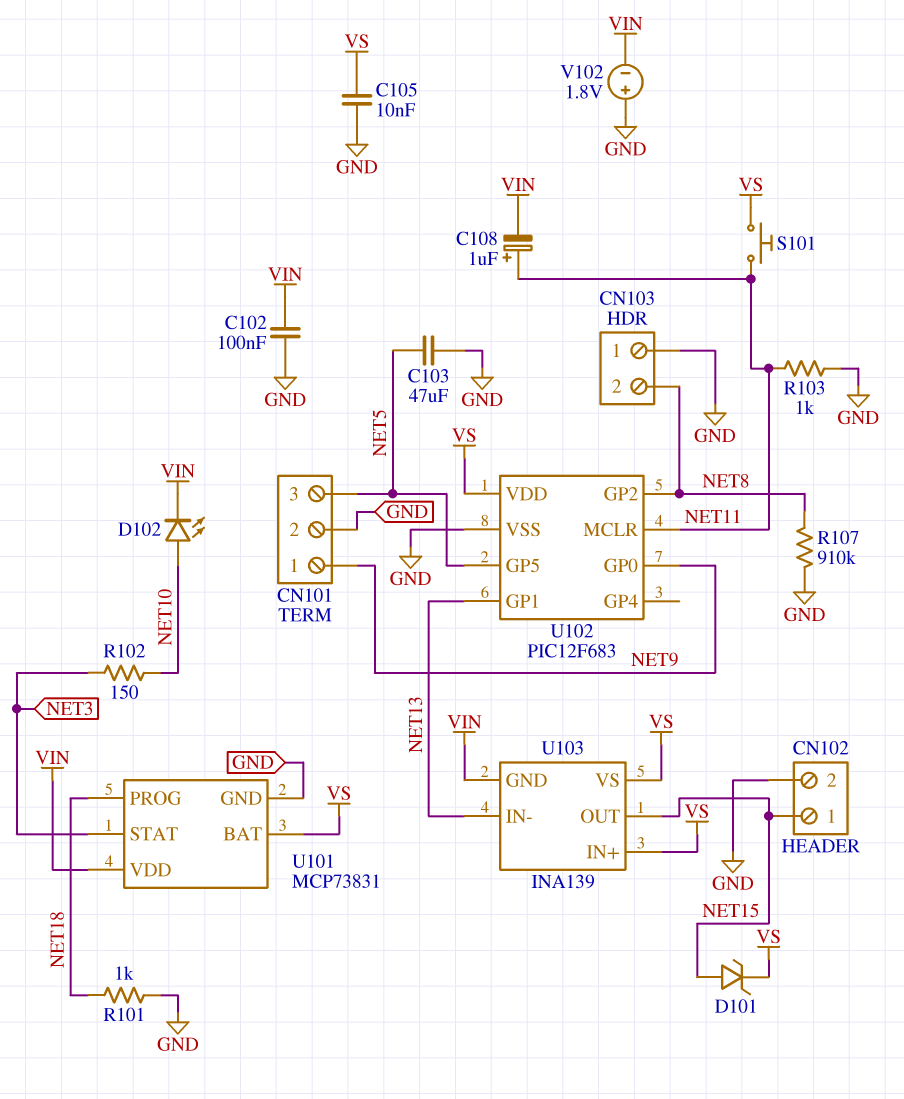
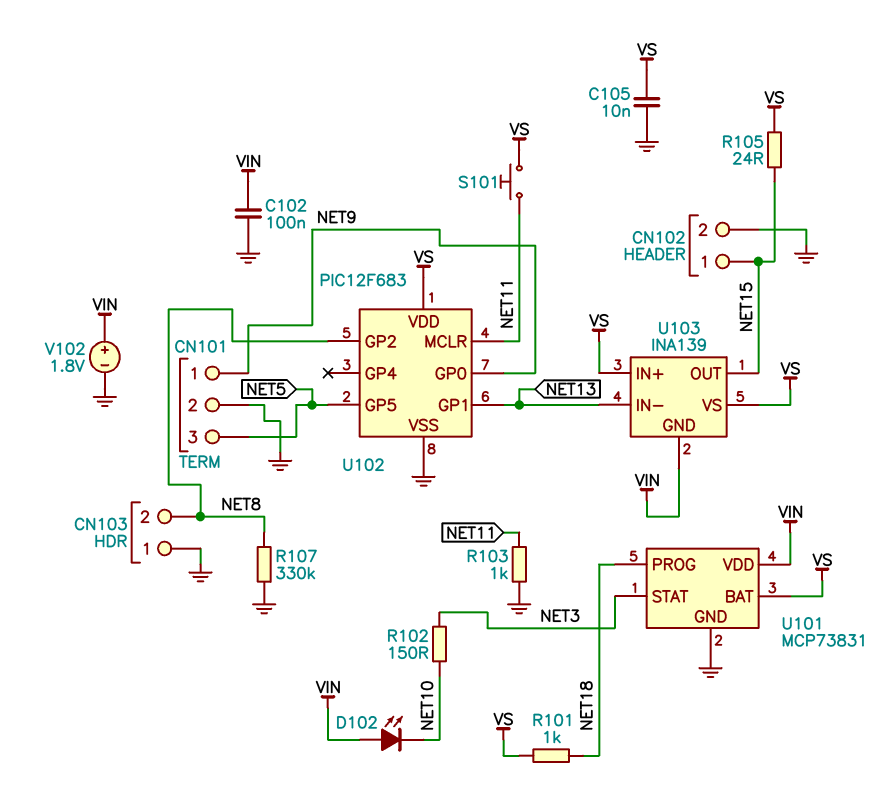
C103: 47uF (GND, NET5) -> none
C108: 1uF (plus NET11, minus VIN) -> none
D101: zener (A NET15, K VS) -> none
D102: LED (A NET10, K VIN) -> LED (A VIN, K NET10)
R101: 1k (GND, NET18) -> 1k (NET18, VS)
R105: none -> 24 (NET15, VS)
R107: 910k (GND, NET8) -> 330k (GND, NET8)
V102: 1.8V (plus GND, minus VIN) -> 1.8V (plus VIN, minus GND)

